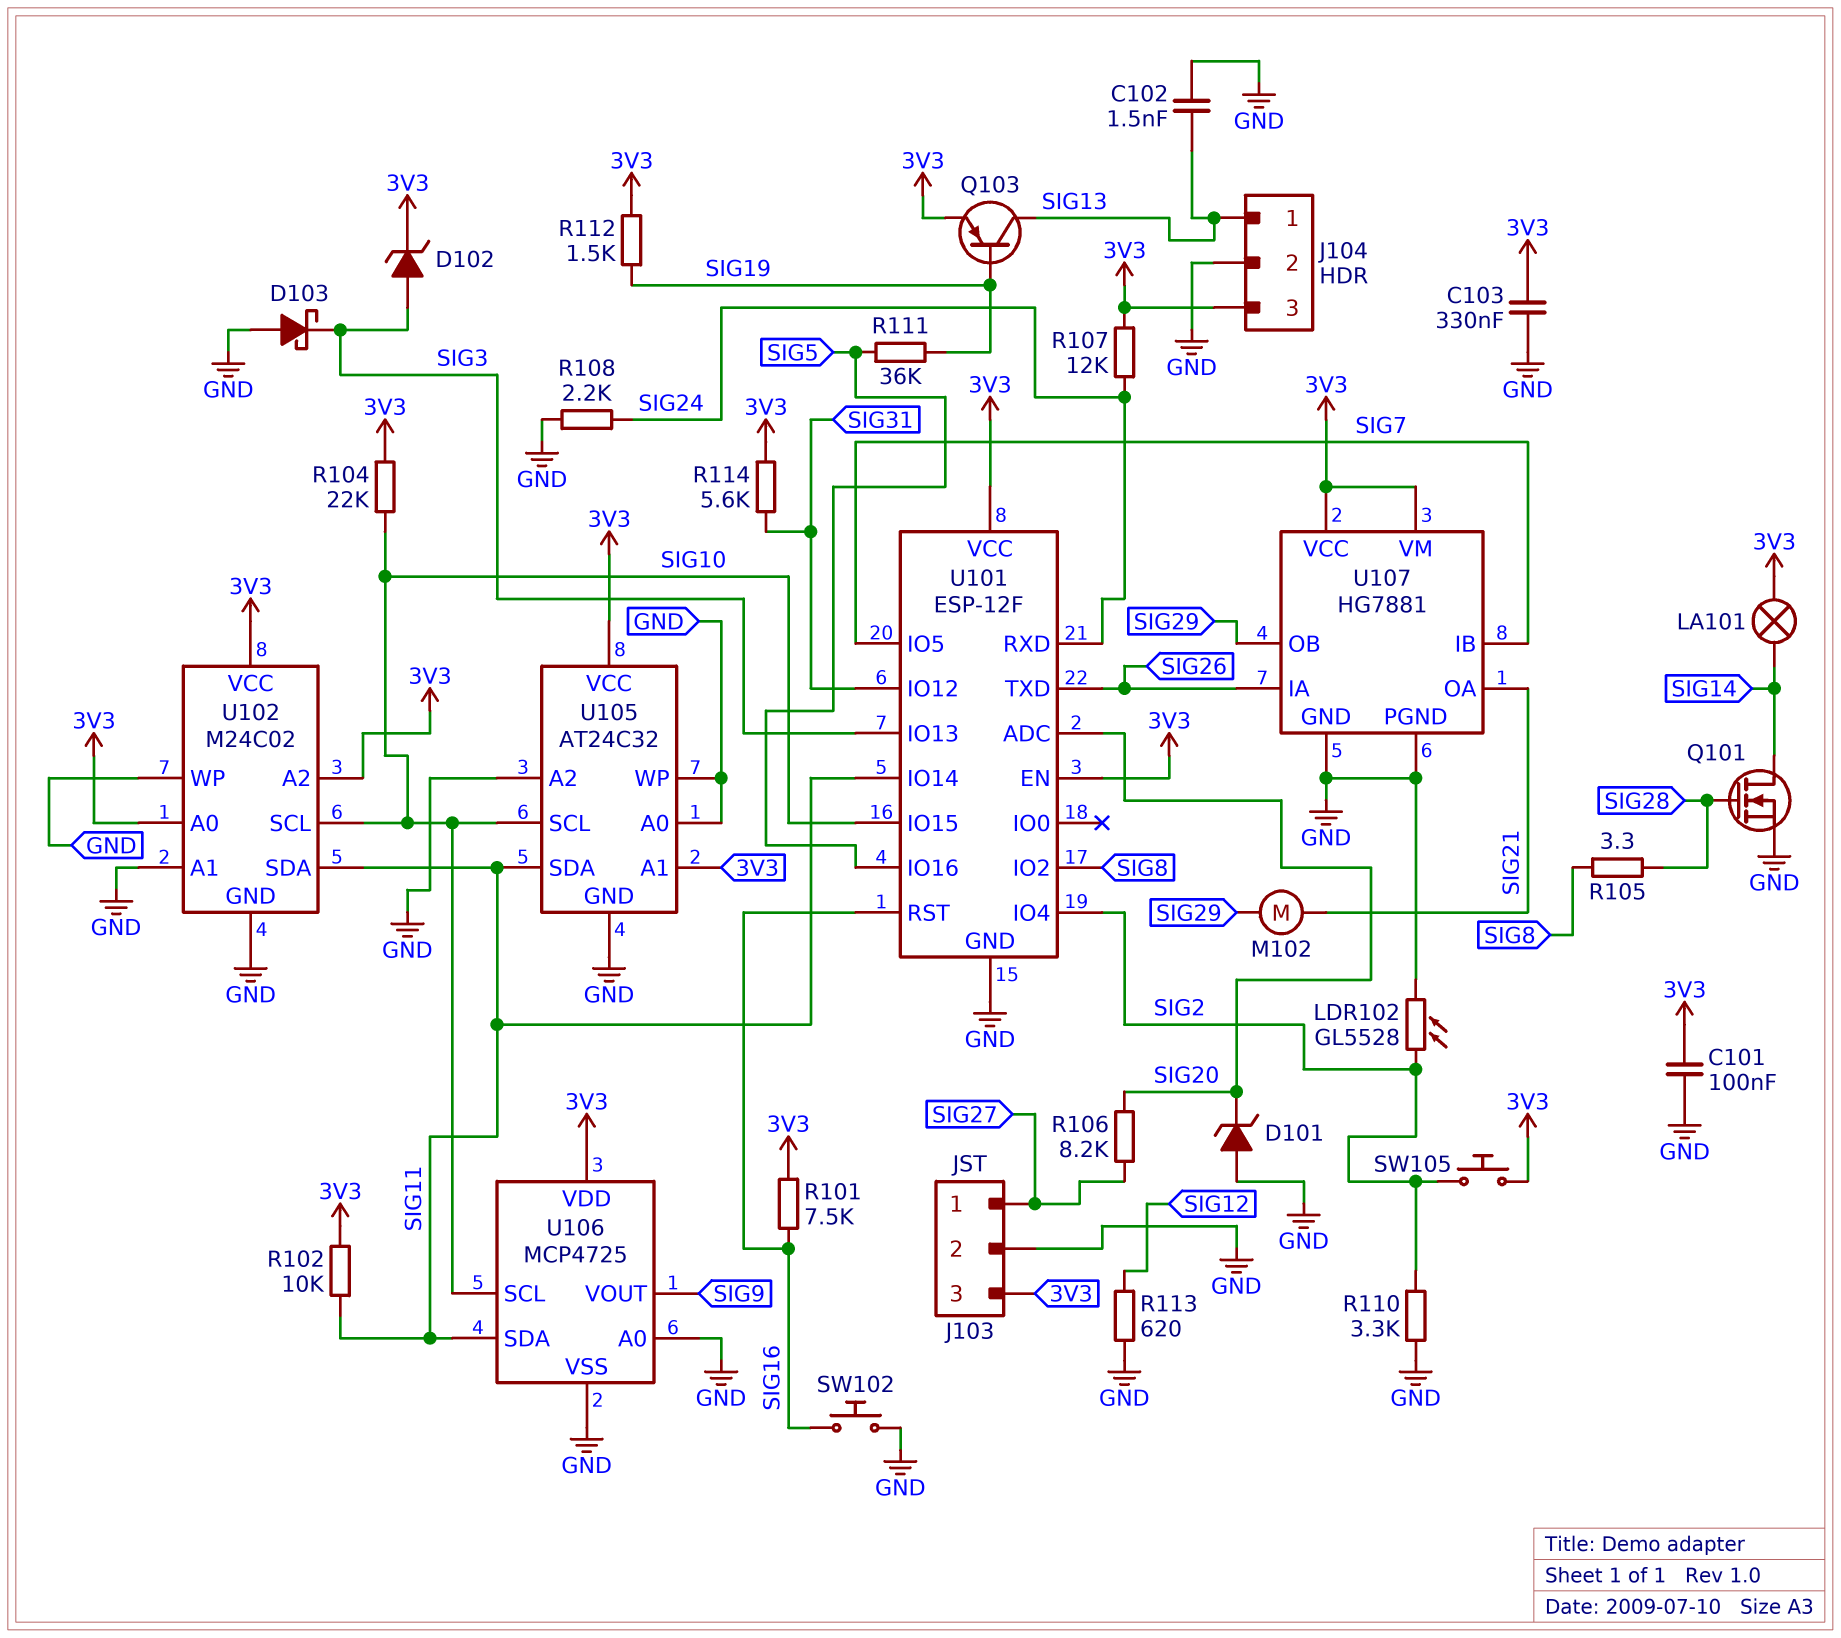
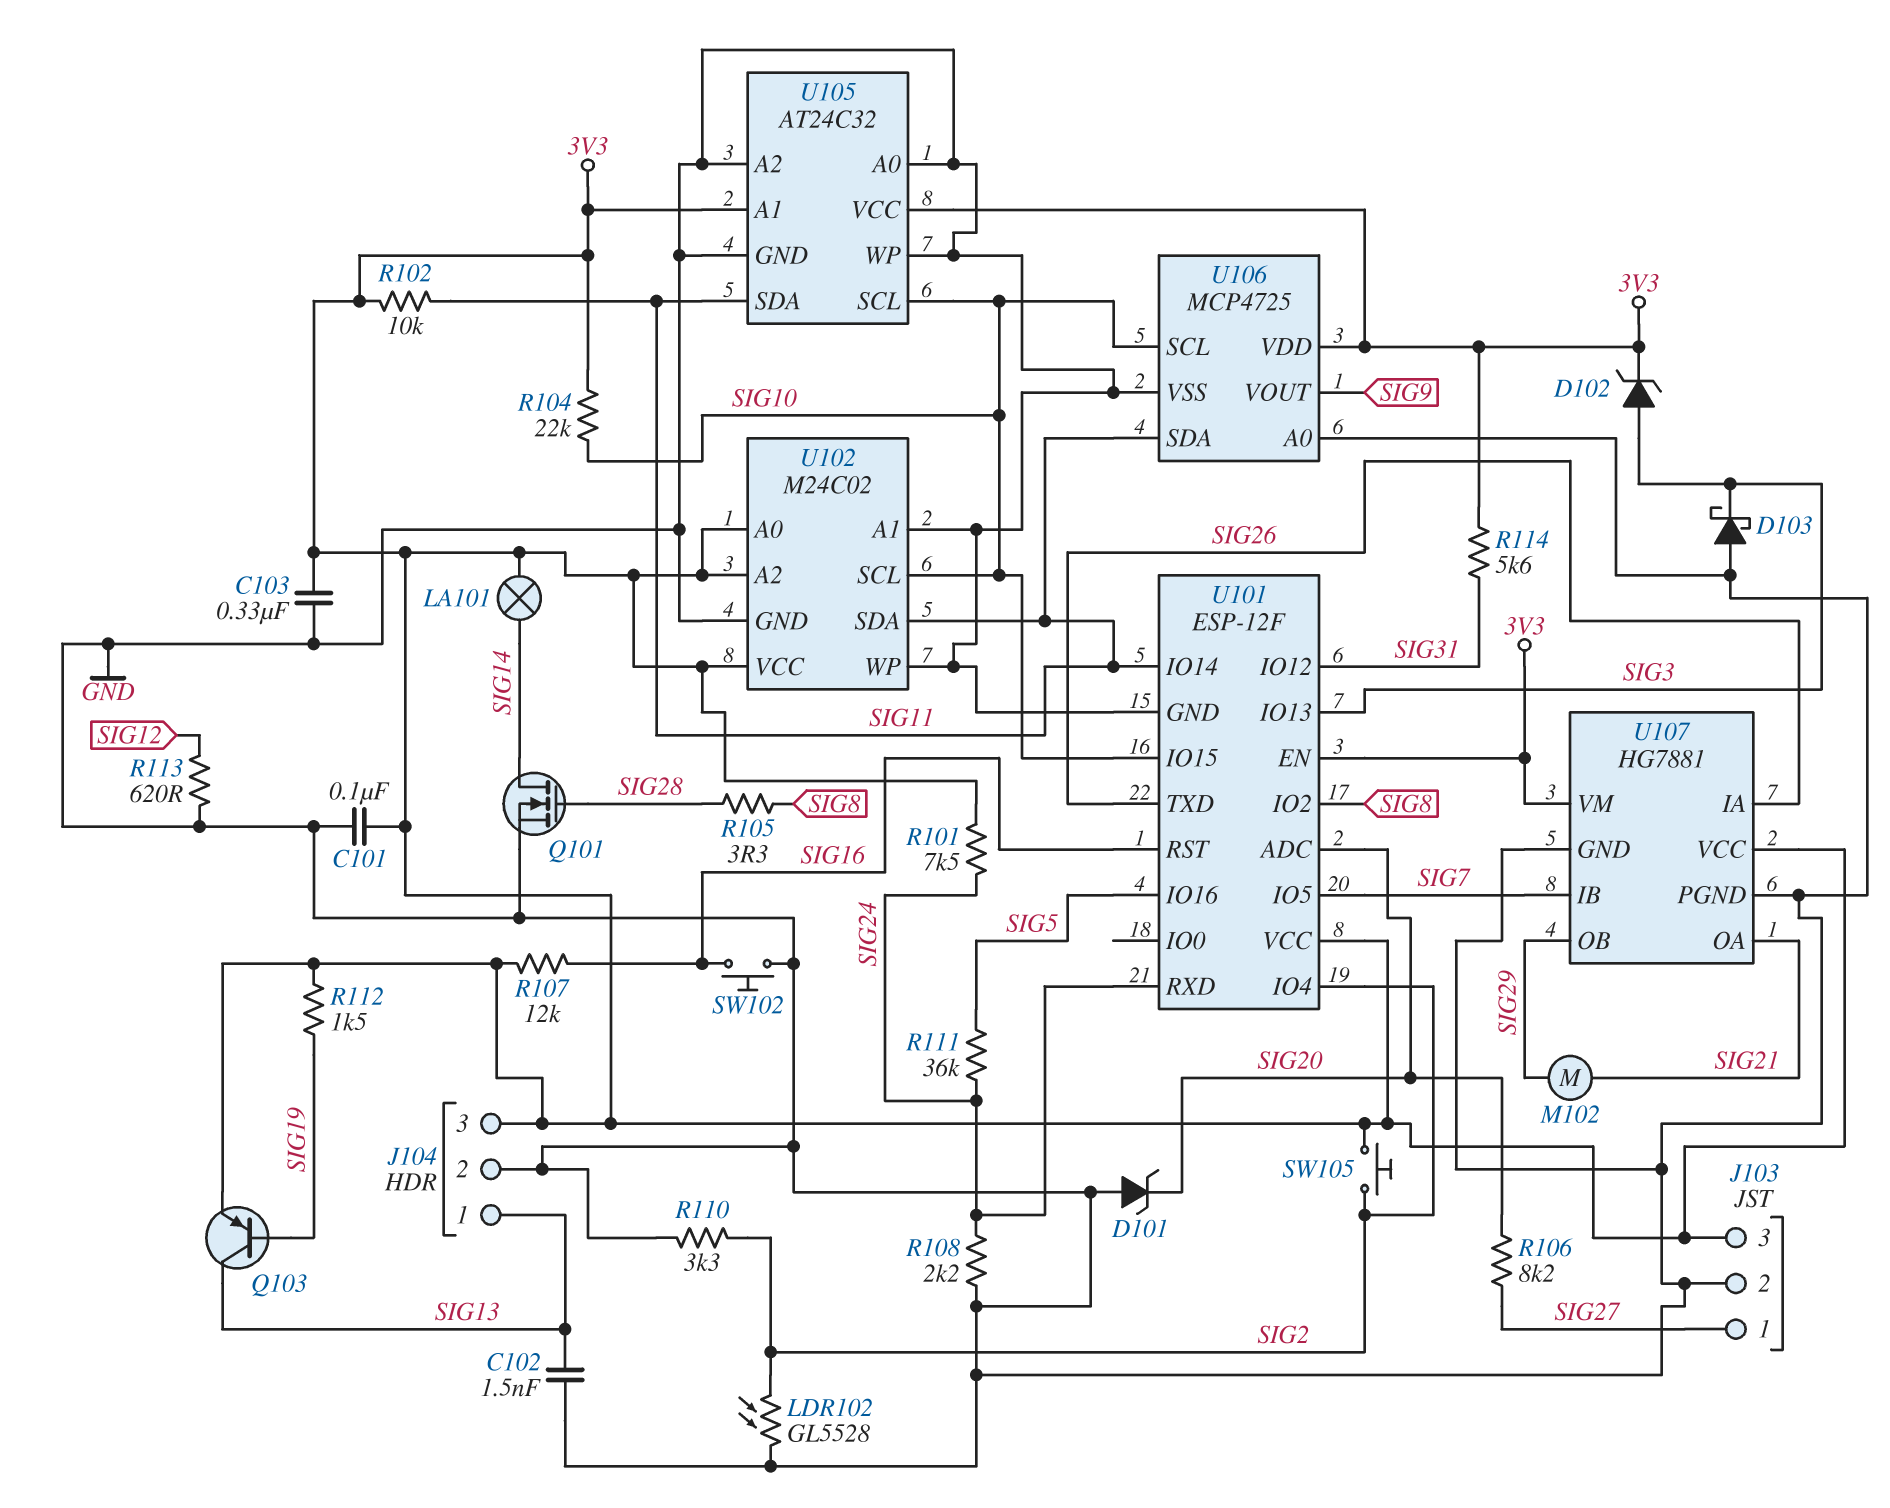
R101: 7.5k (3V3, SIG16) -> 7.5k (3V3, SIG24)
R107: 12k (3V3, SIG24) -> 12k (3V3, SIG16)
R111: 36k (SIG5, SIG19) -> 36k (SIG5, SIG24)

